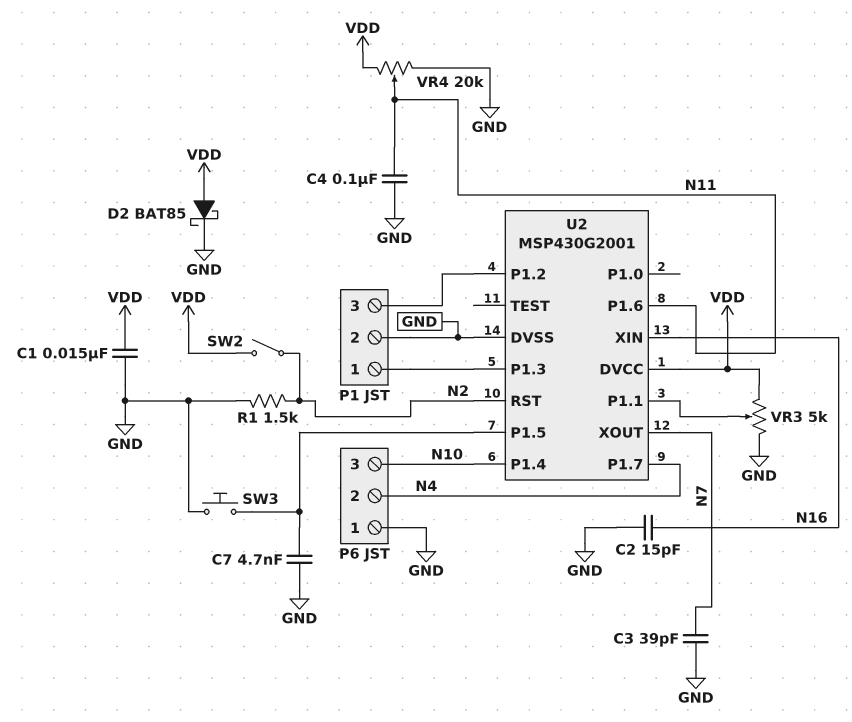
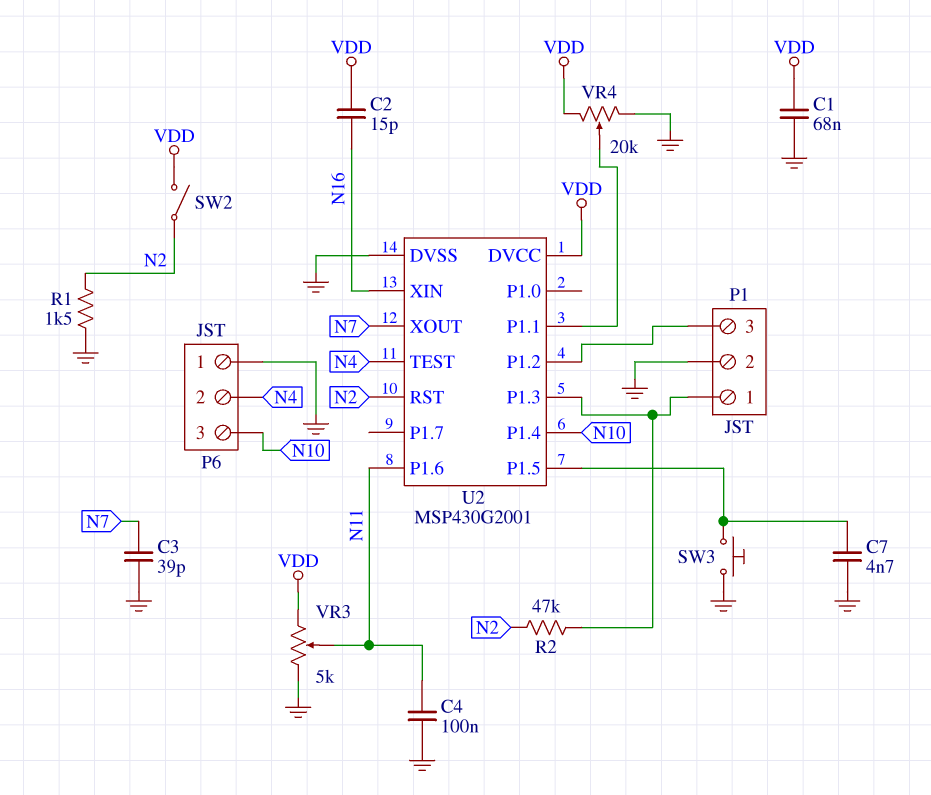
C1: 15nF (GND, VDD) -> 68nF (GND, VDD)
C2: 15pF (GND, N16) -> 15pF (N16, VDD)
D2: schottky BAT85 (A VDD, K GND) -> none
R2: none -> 47k (N2, P1/1)
U2 pin P1.7: N4 -> none
U2 pin TEST: none -> N4
VR3: 5k (GND, VDD, wiper U2/P1.1) -> 5k (GND, VDD, wiper N11)
VR4: 20k (GND, VDD, wiper N11) -> 20k (GND, VDD, wiper U2/P1.1)

